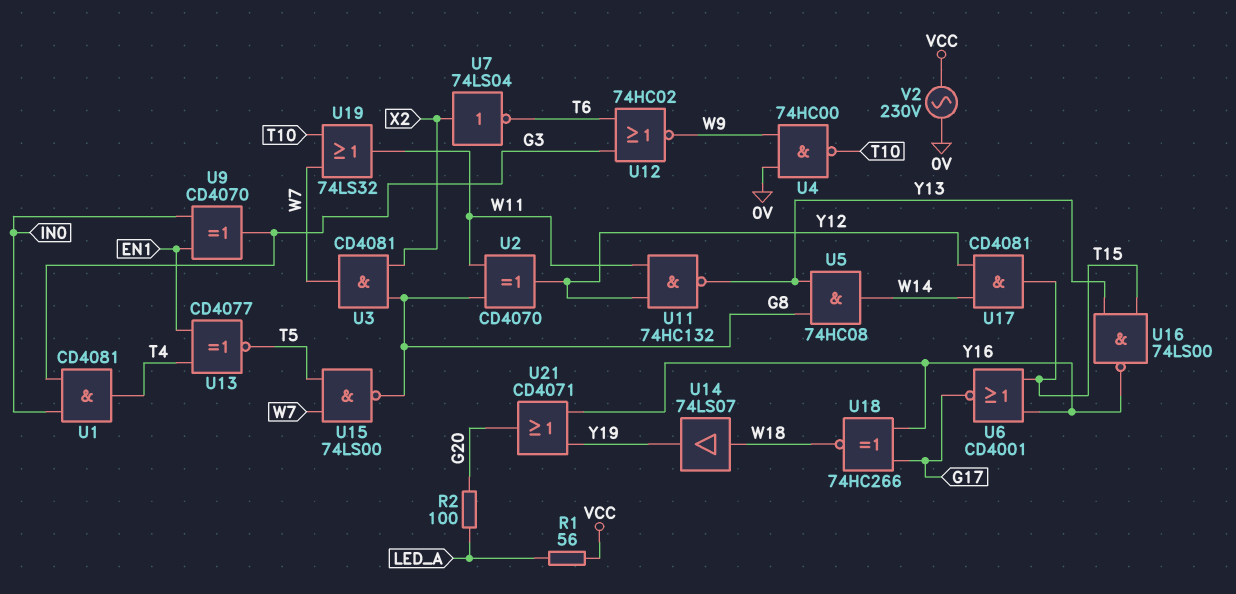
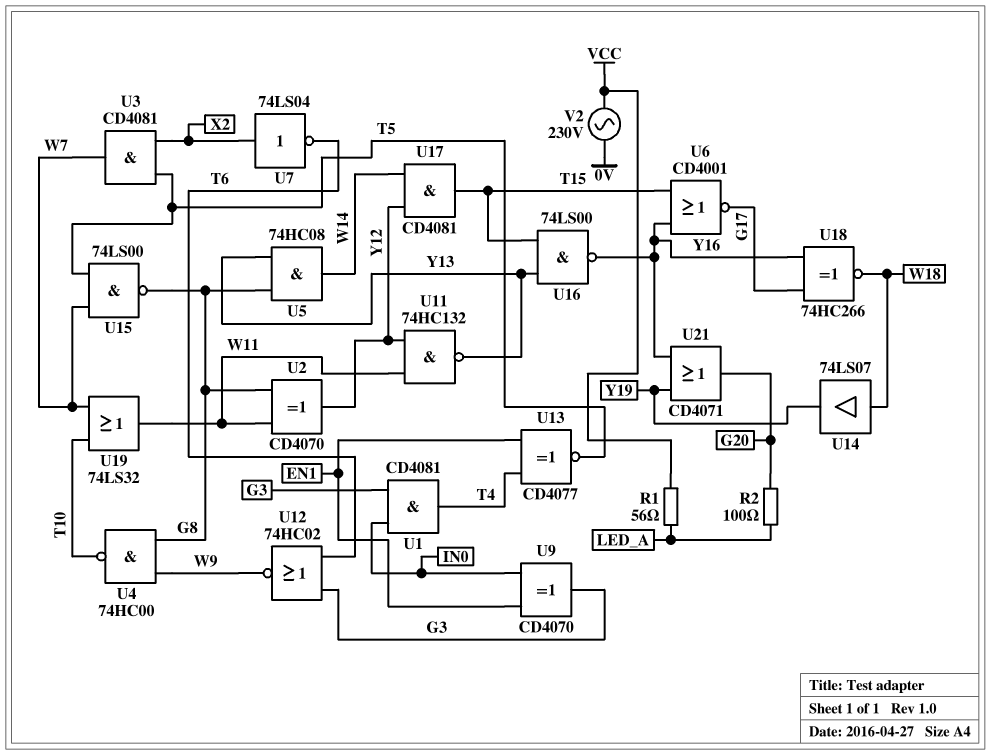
U3: AND CD4081 (in G8, in X2, out W7) -> AND CD4081 (in T5, in X2, out W7)
U4: NAND 74HC00 (in 0V, in W9, out T10) -> NAND 74HC00 (in G8, in W9, out T10)

